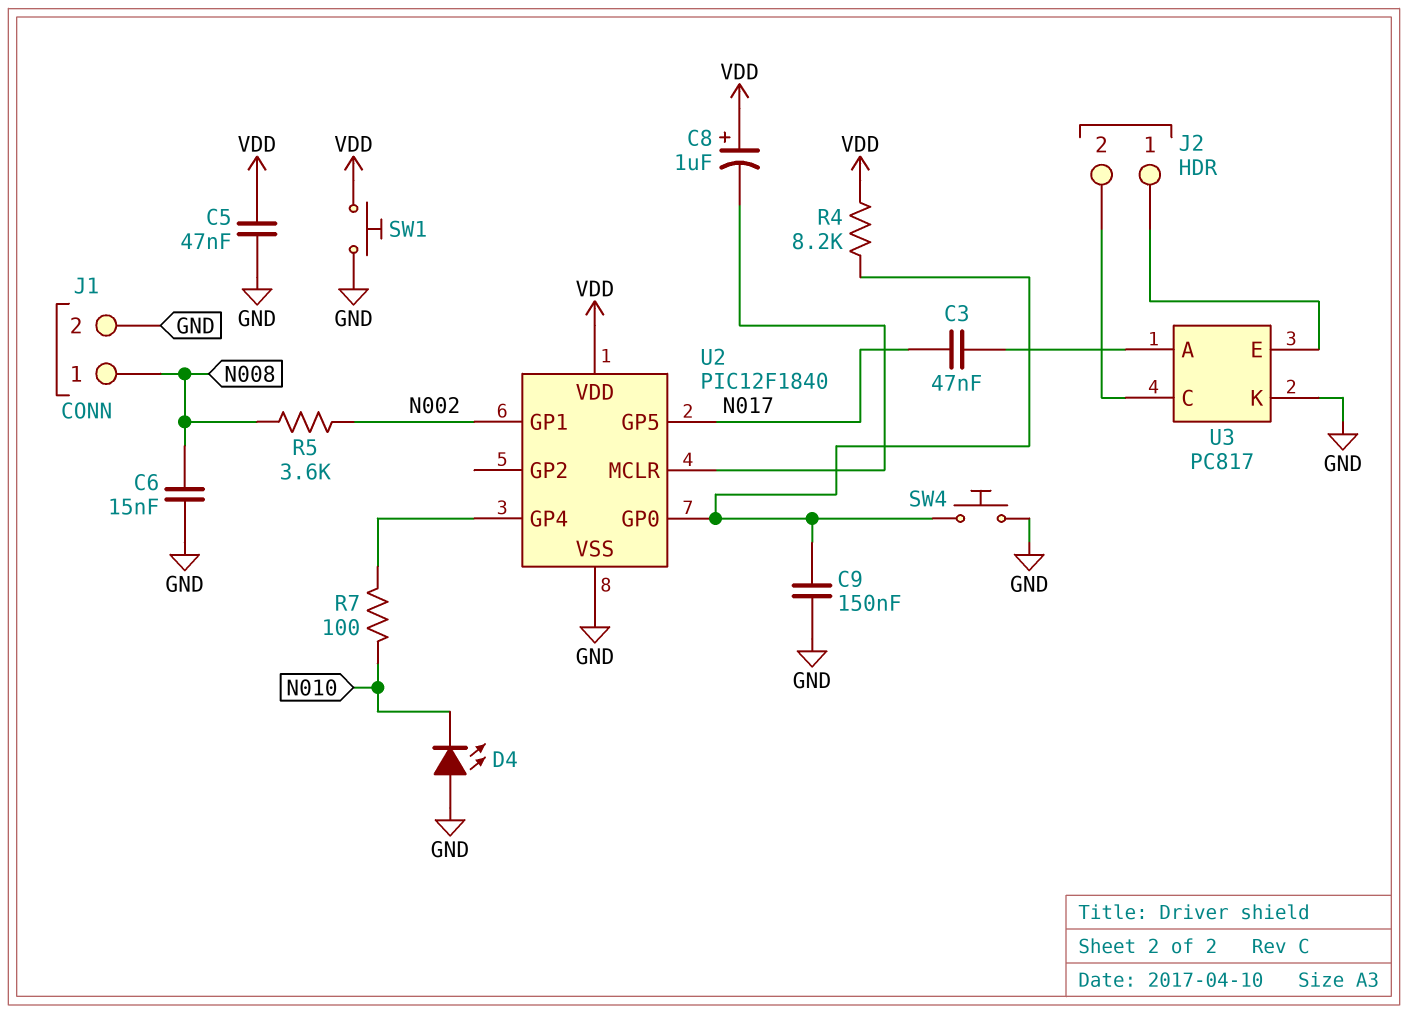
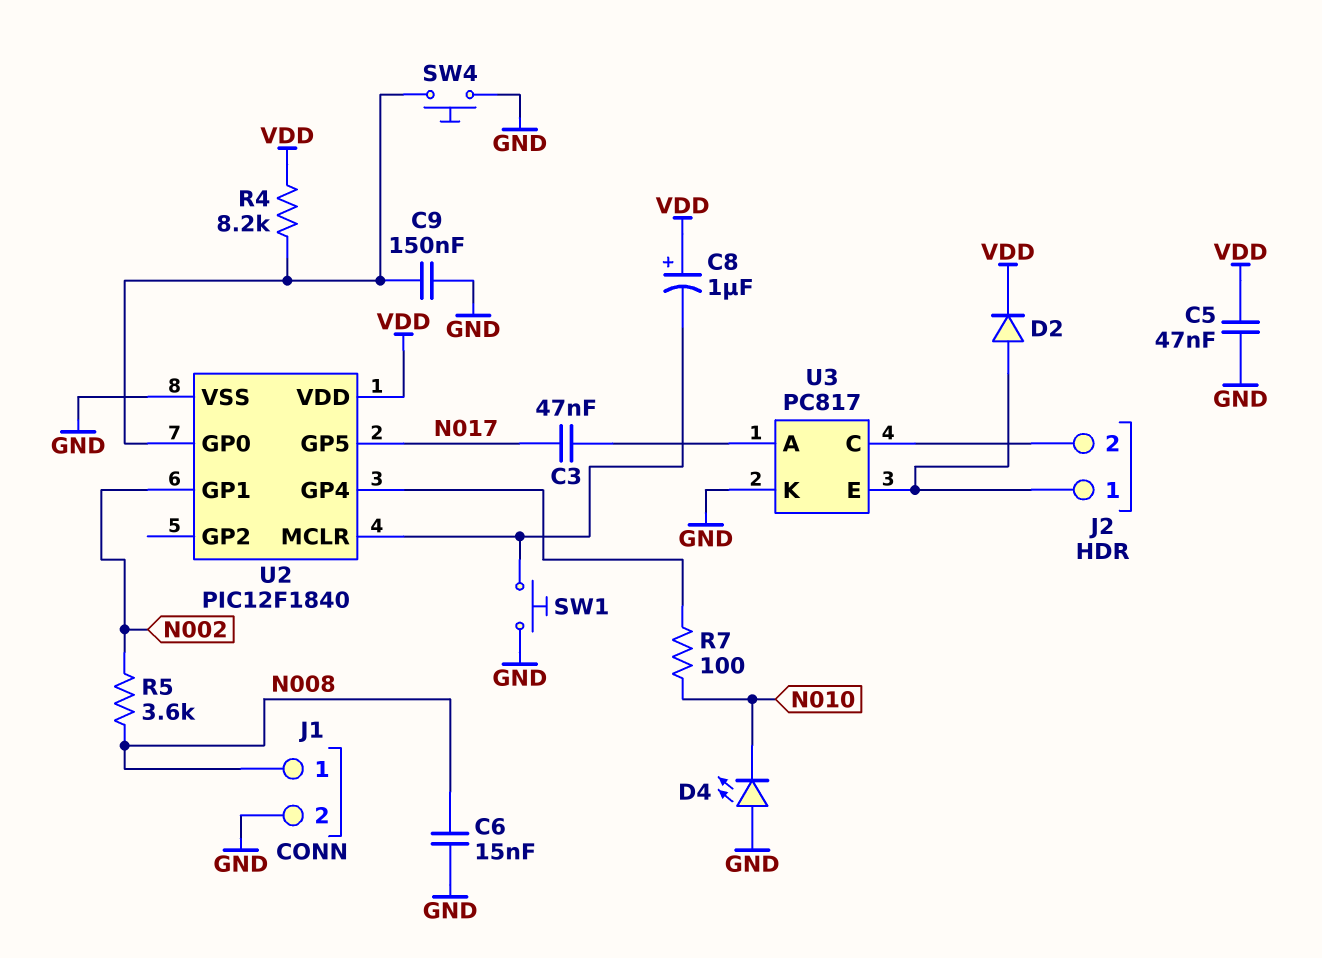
D2: none -> diode (A J2/1, K VDD)
SW1: button (GND, VDD) -> button (GND, U2/MCLR)

